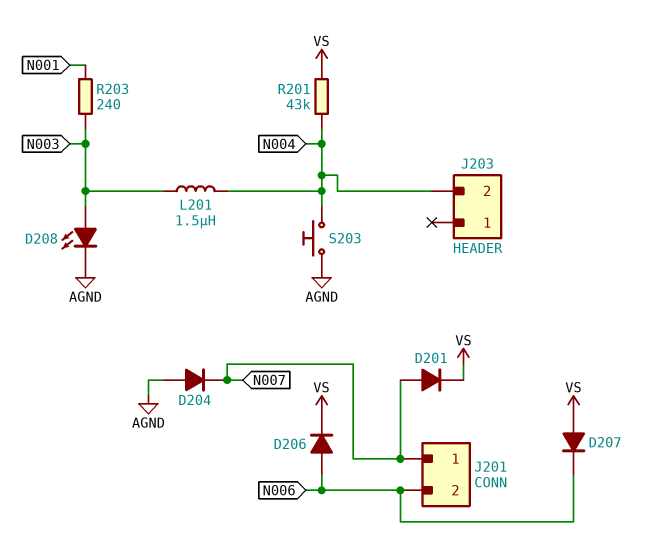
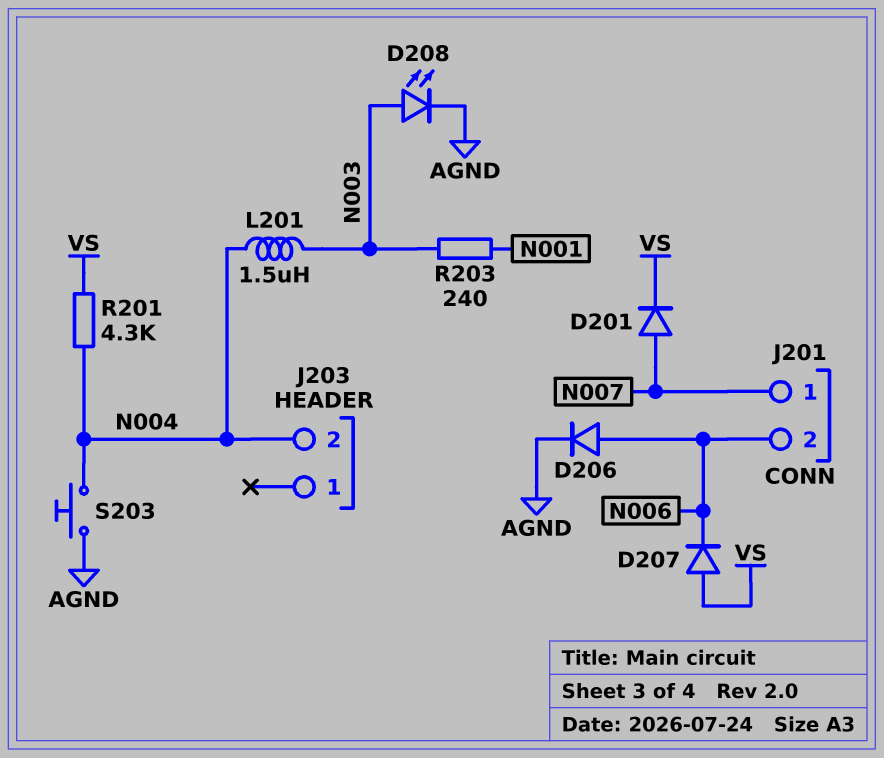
D204: diode (A AGND, K N007) -> none
D206: diode (A N006, K VS) -> diode (A N006, K AGND)
R201: 43k (N004, VS) -> 4.3k (N004, VS)

